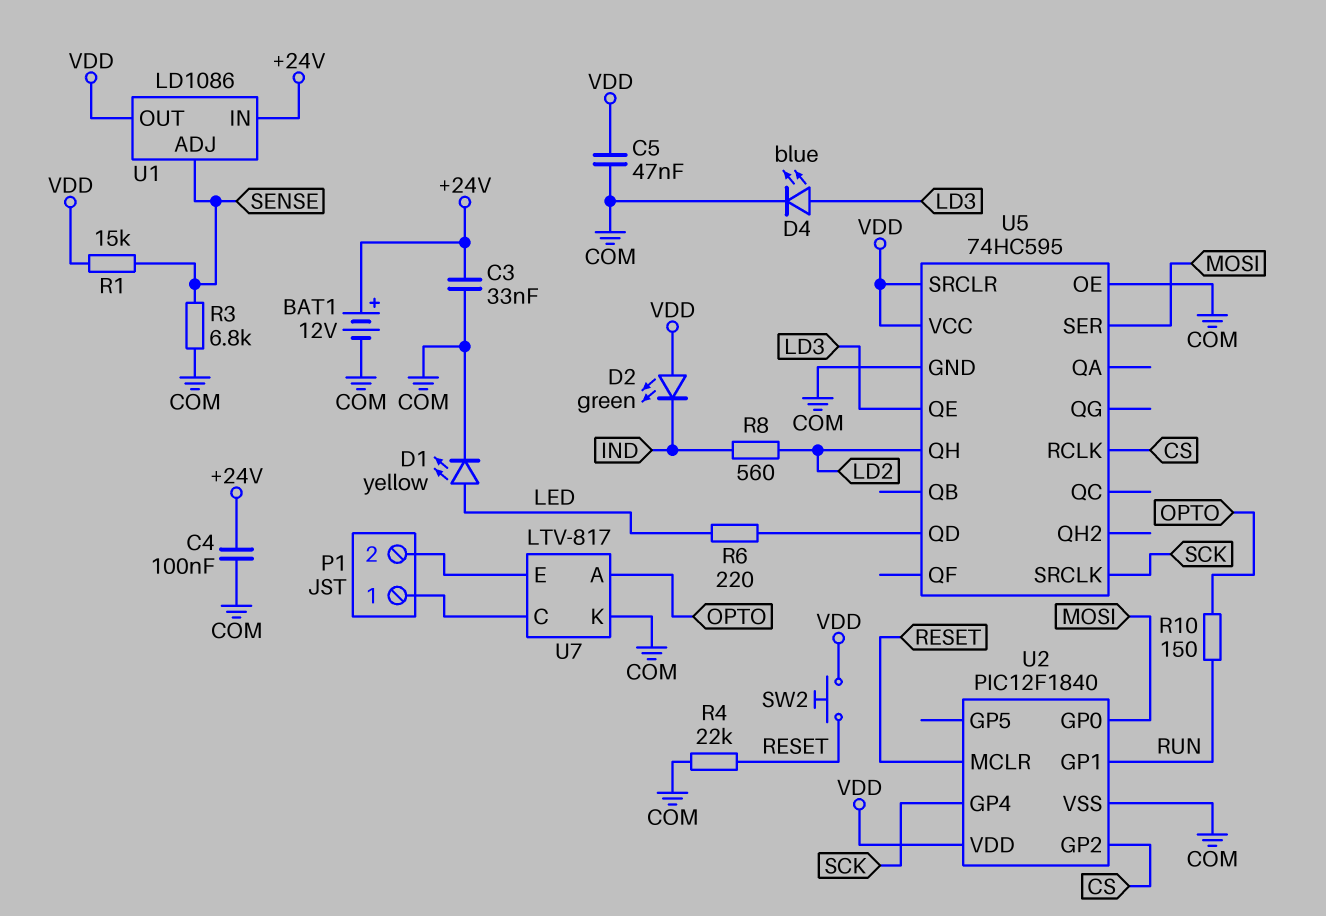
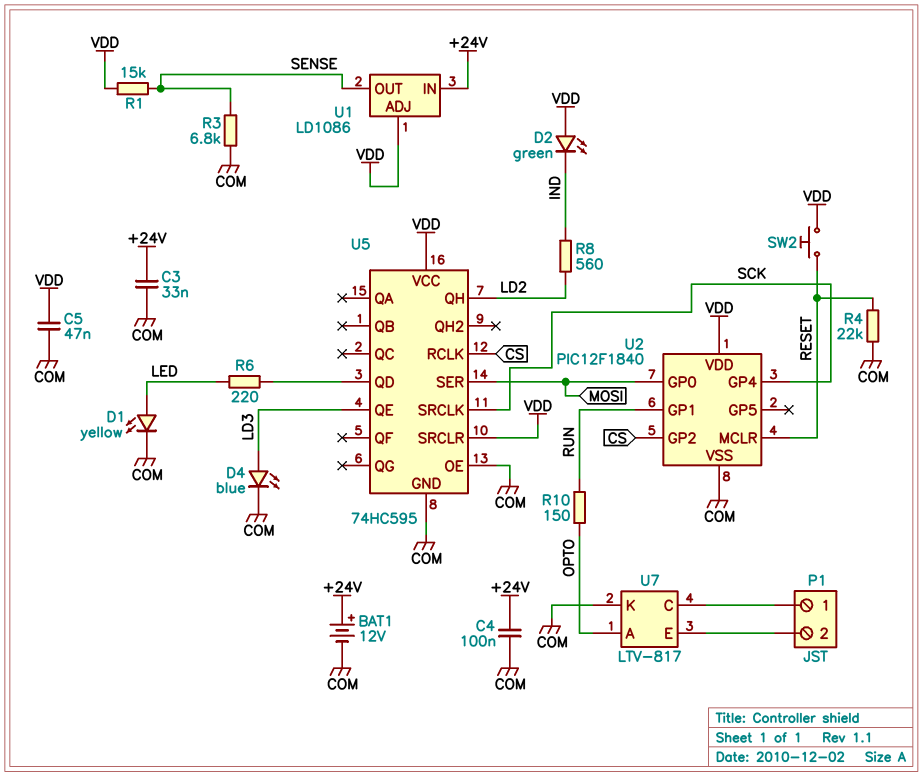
U1 pin ADJ: SENSE -> VDD
U1 pin OUT: VDD -> SENSE

